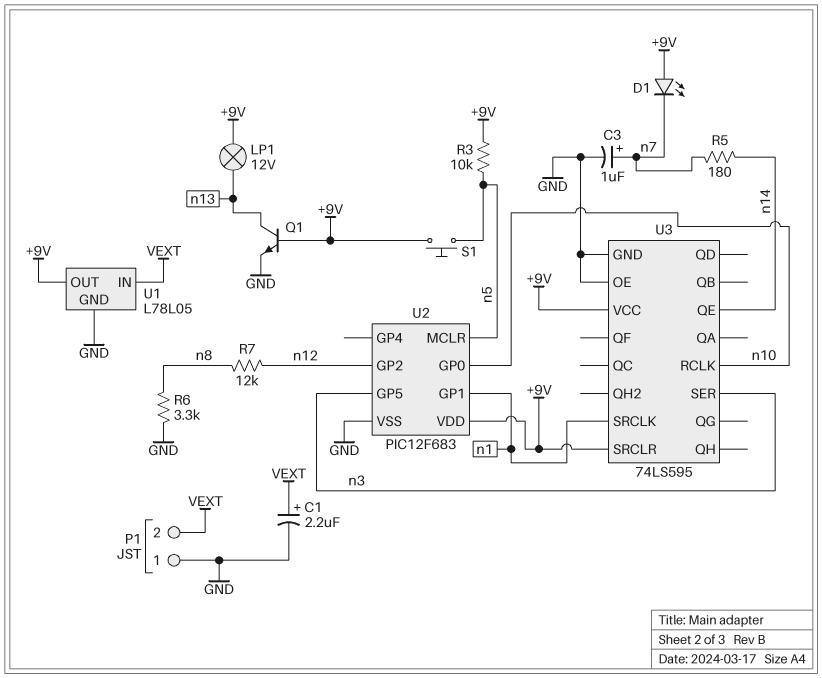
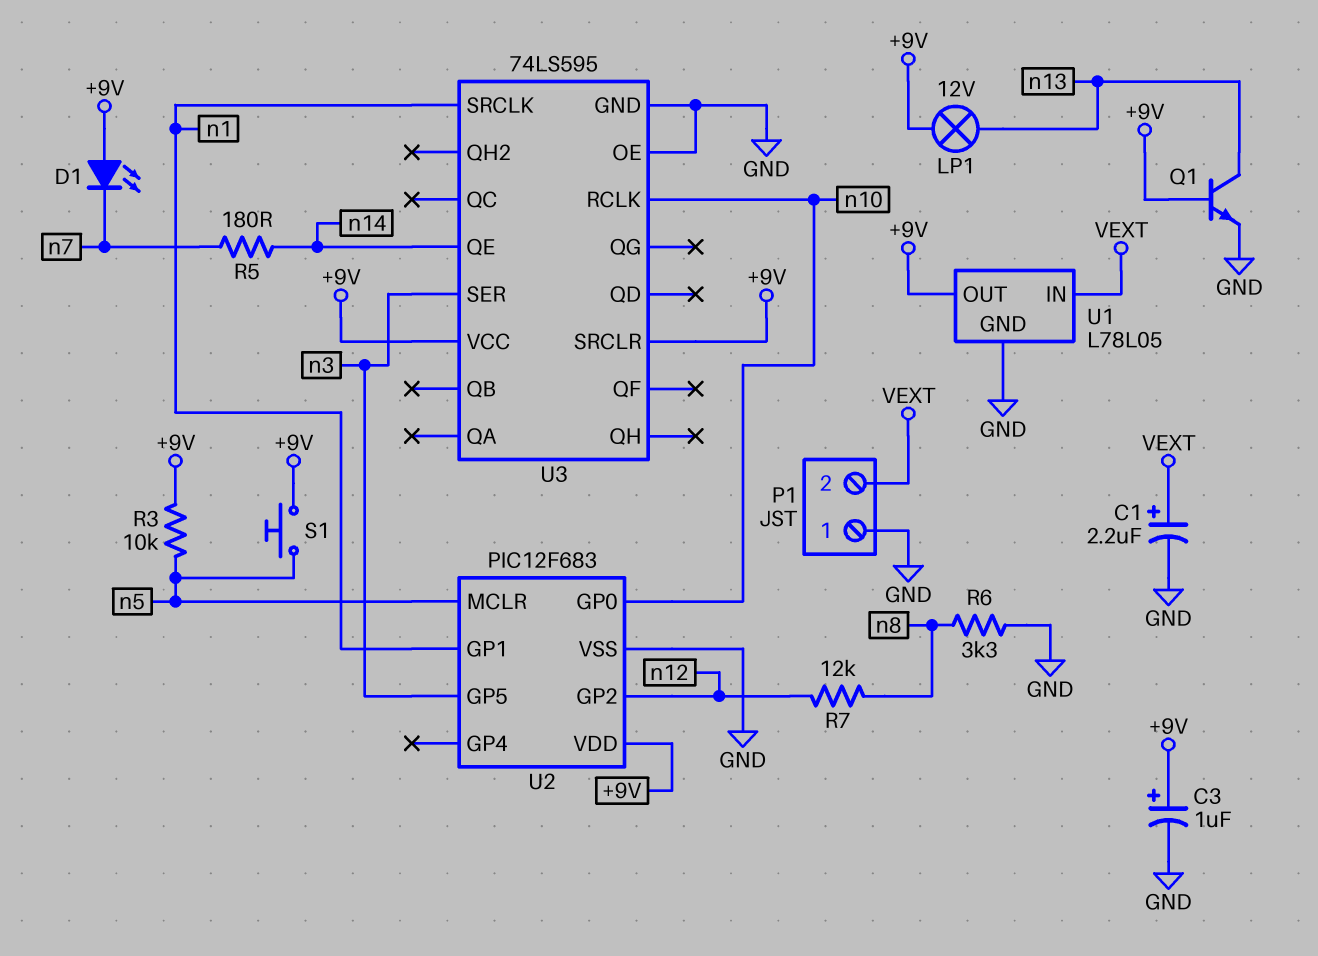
C3: 1uF (plus n7, minus GND) -> 1uF (plus +9V, minus GND)

